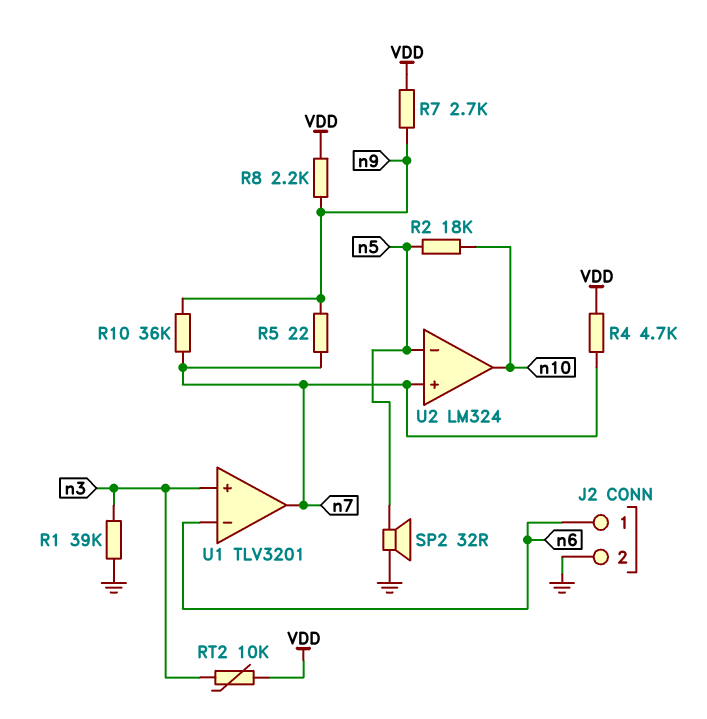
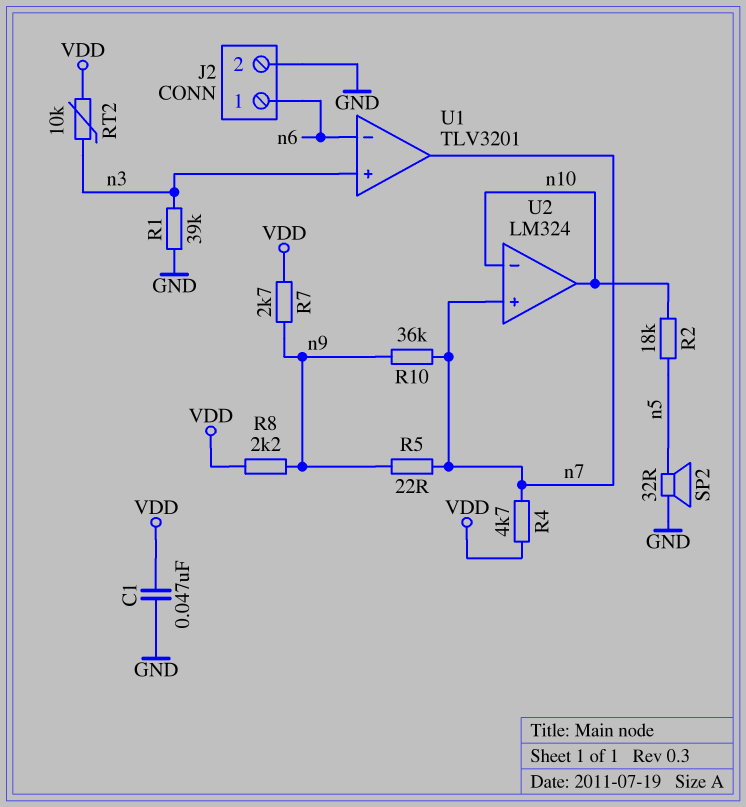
C1: none -> 47nF (GND, VDD)
U2 pin in-: n5 -> n10

